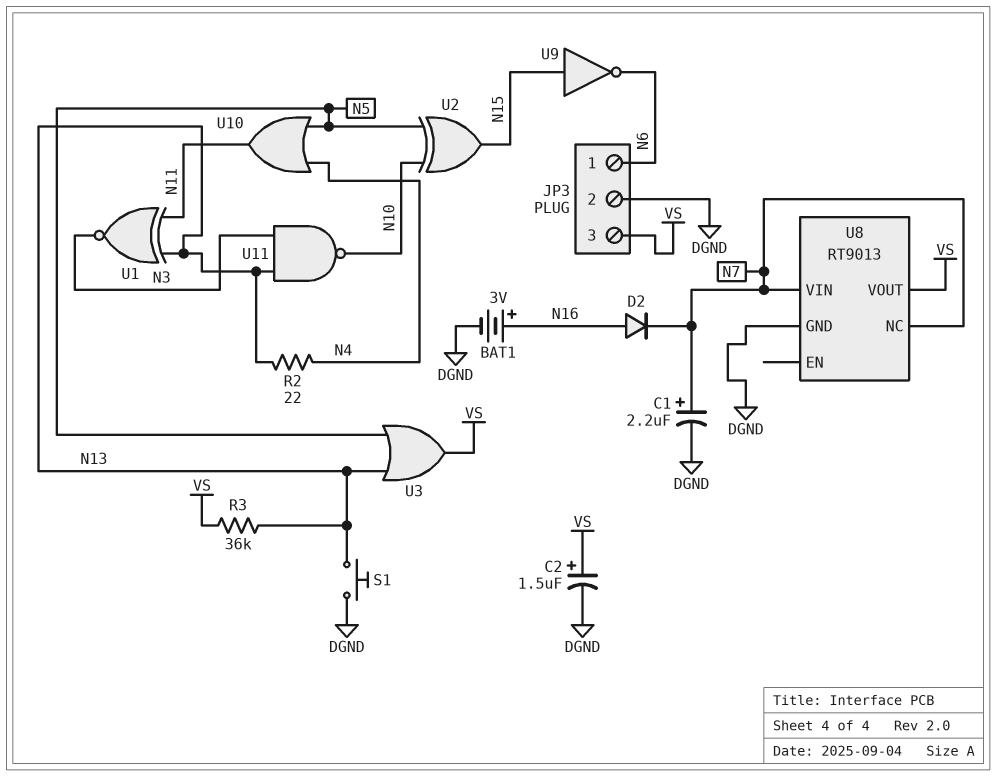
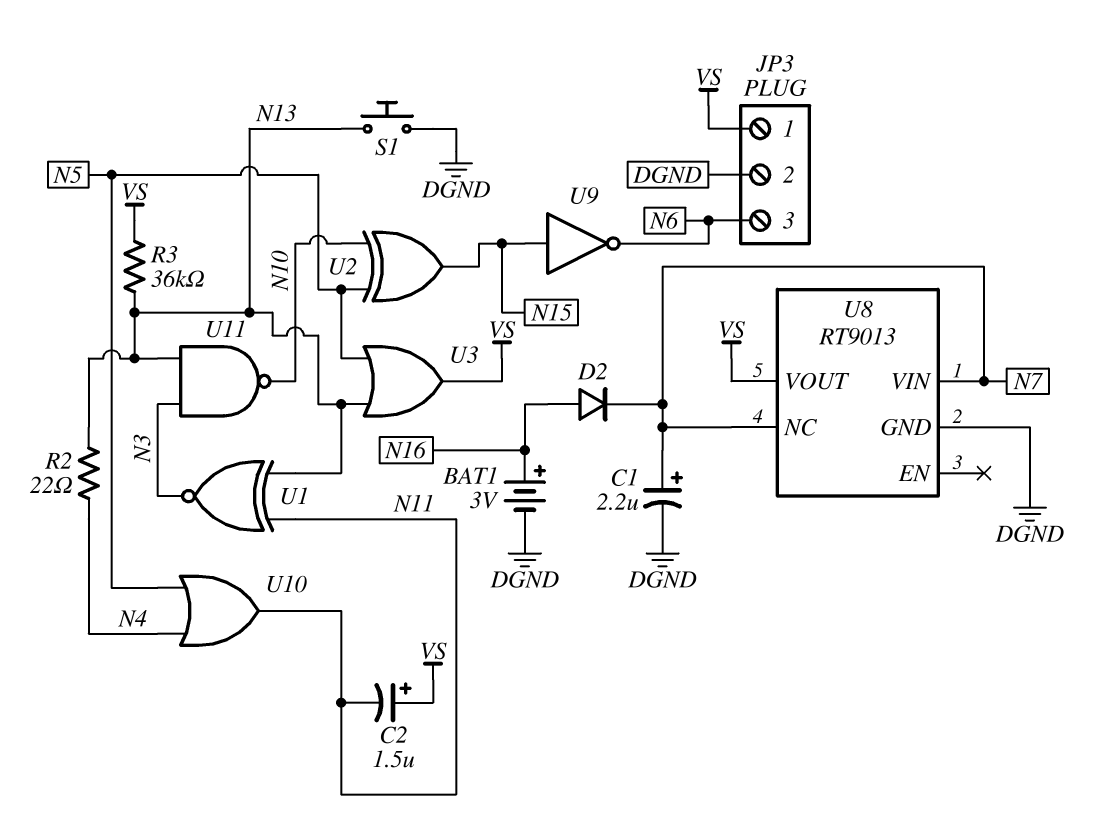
C2: 1.5uF (plus VS, minus DGND) -> 1.5uF (plus VS, minus N11)
JP3 pin 1: N6 -> VS
JP3 pin 3: VS -> N6

